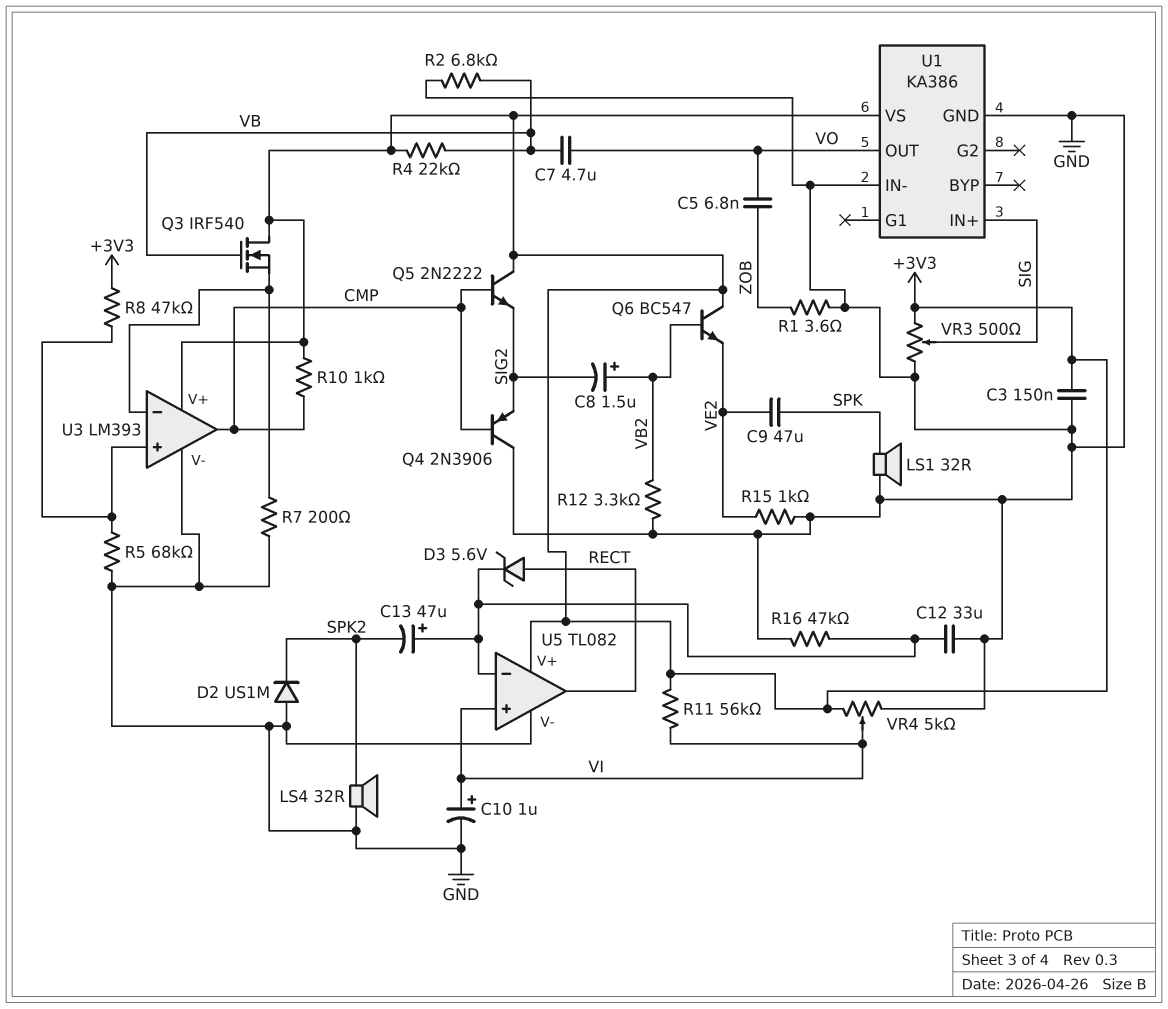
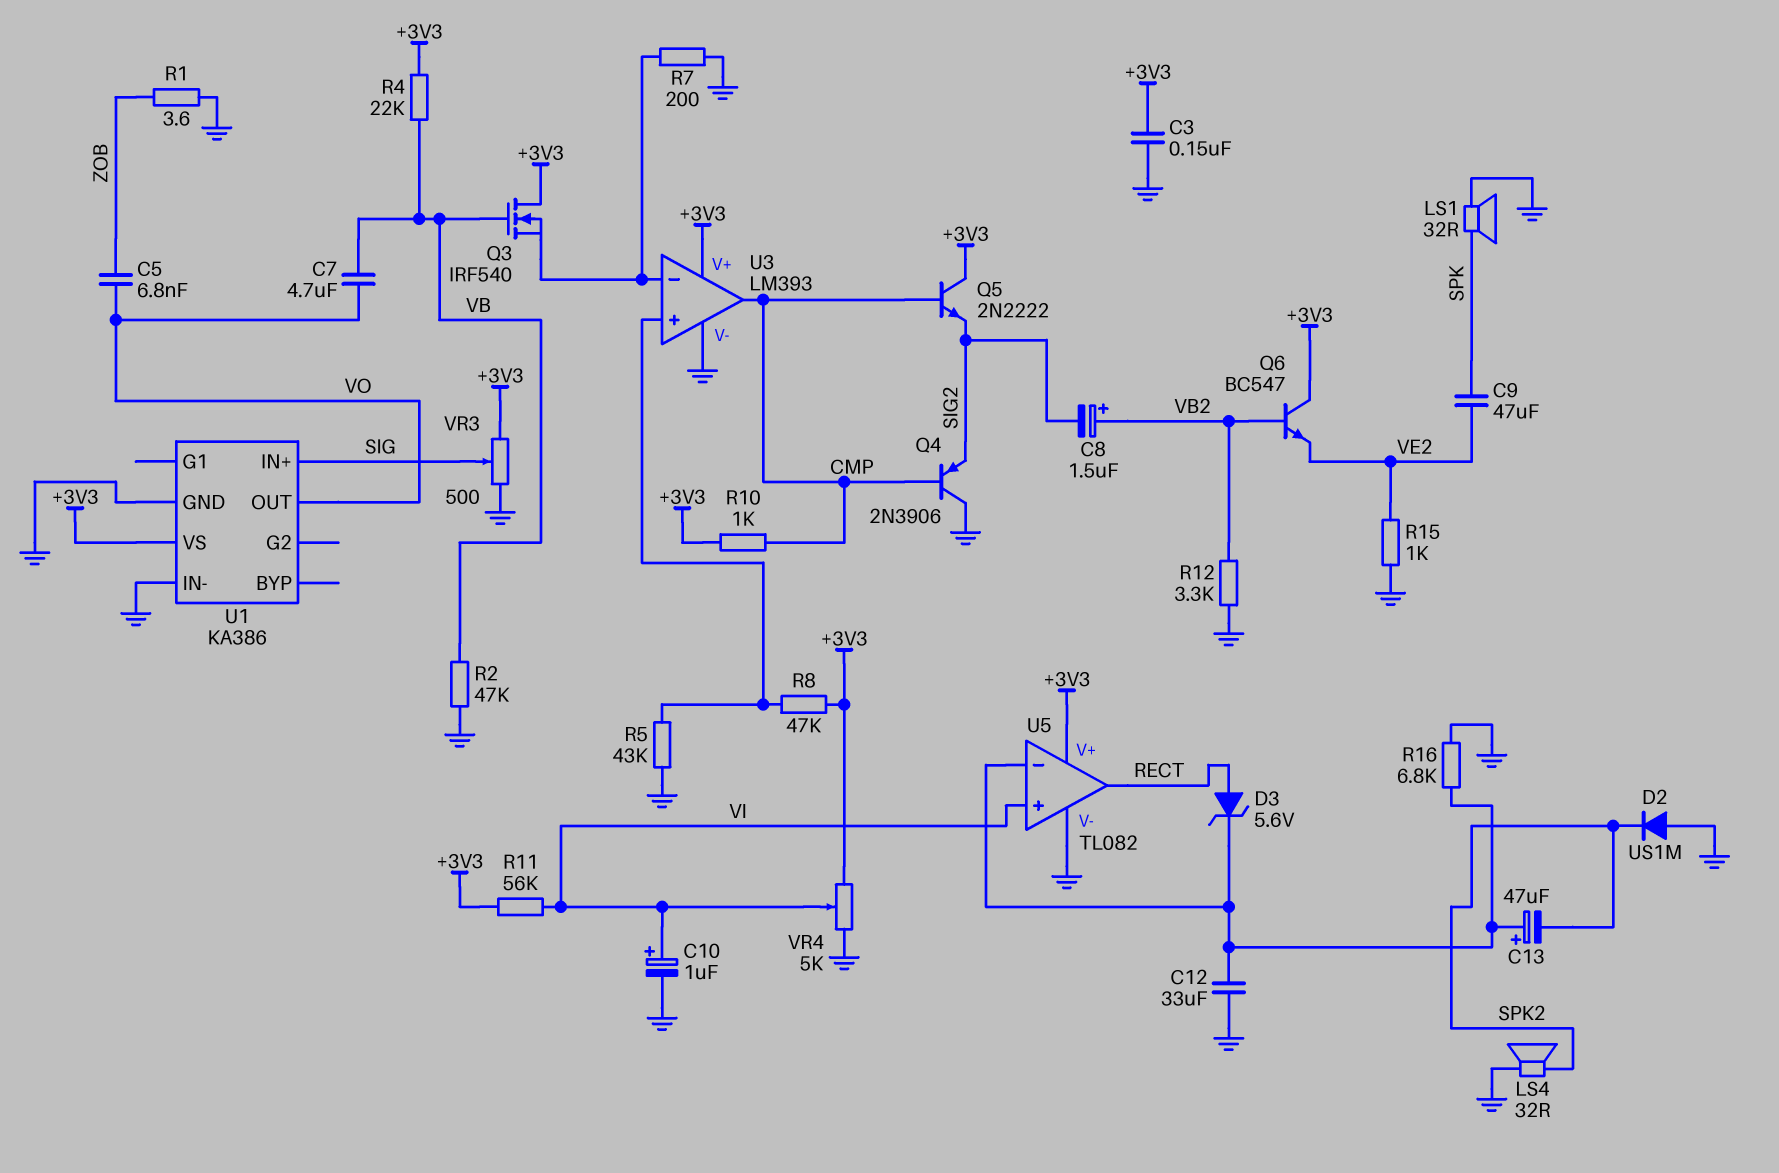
R2: 6.8k (GND, VB) -> 47k (GND, VB)
R5: 68k (GND, U3/in+) -> 43k (GND, U3/in+)
R16: 47k (GND, U5/in-) -> 6.8k (GND, U5/in-)

